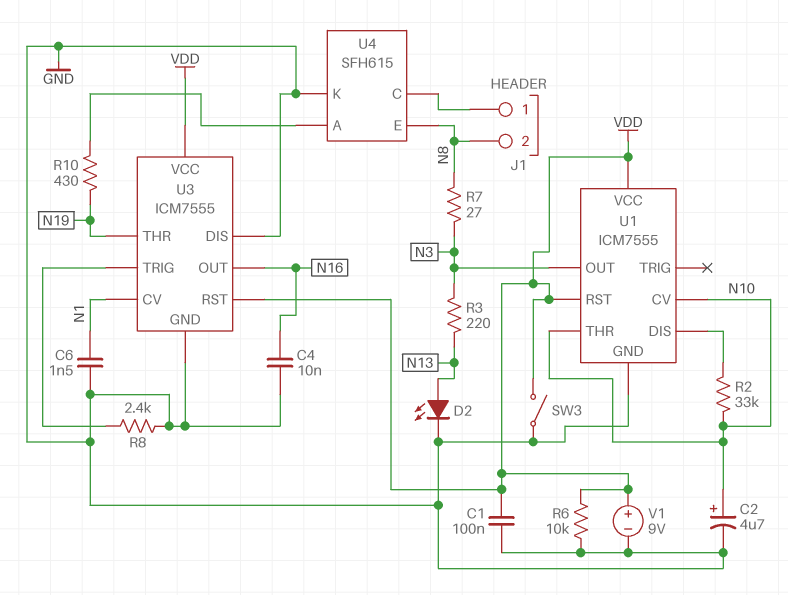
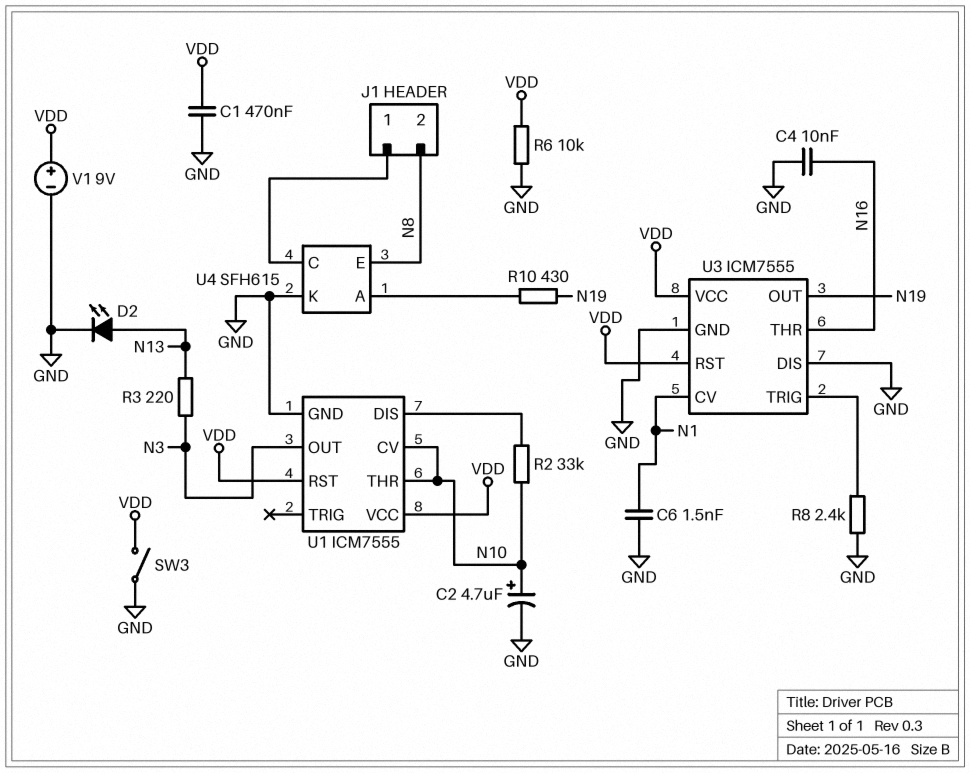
C1: 100nF (GND, VDD) -> 470nF (GND, VDD)
R7: 27 (N3, N8) -> none
U3 pin OUT: N16 -> N19
U3 pin THR: N19 -> N16

